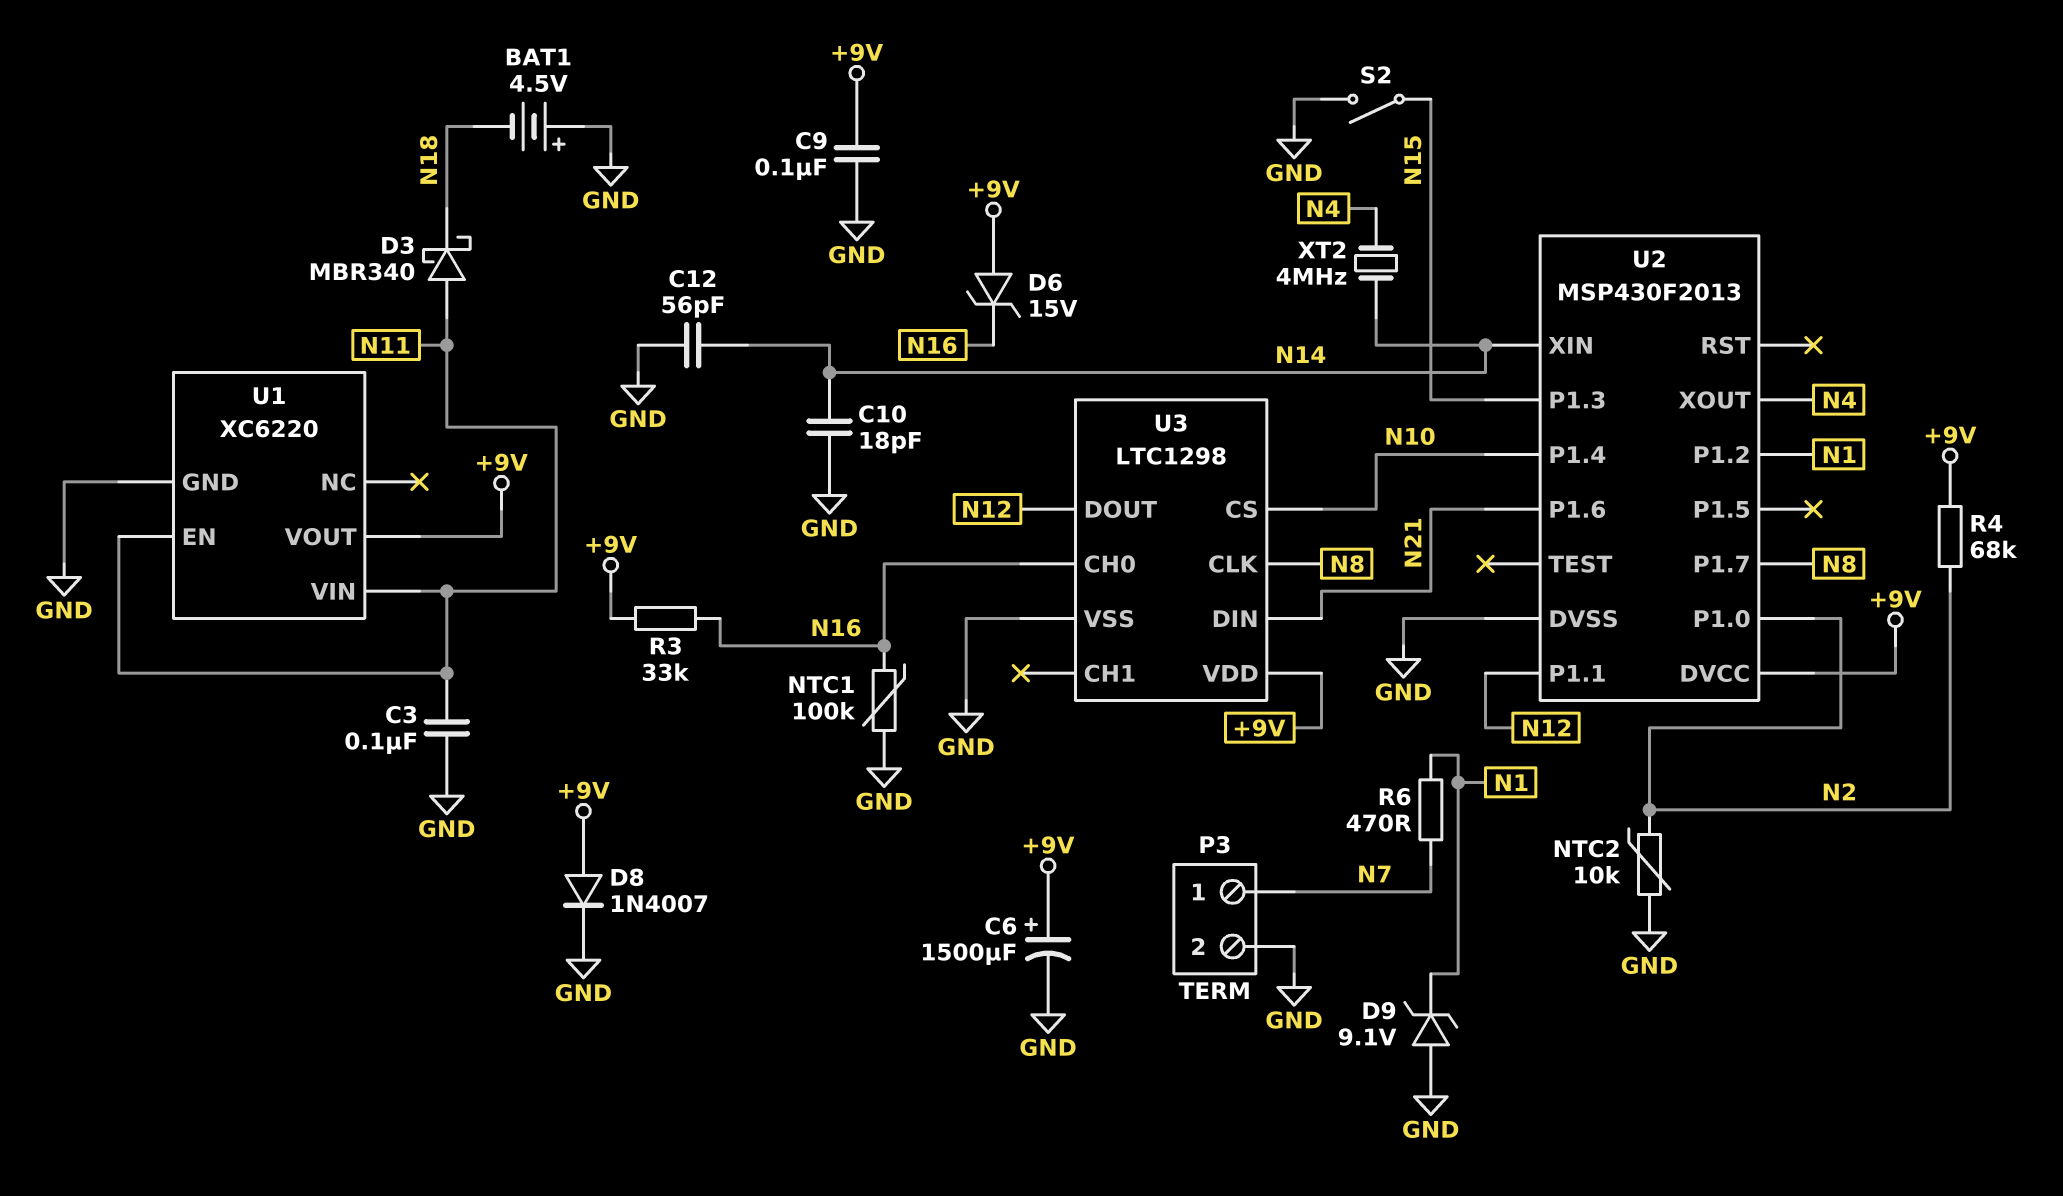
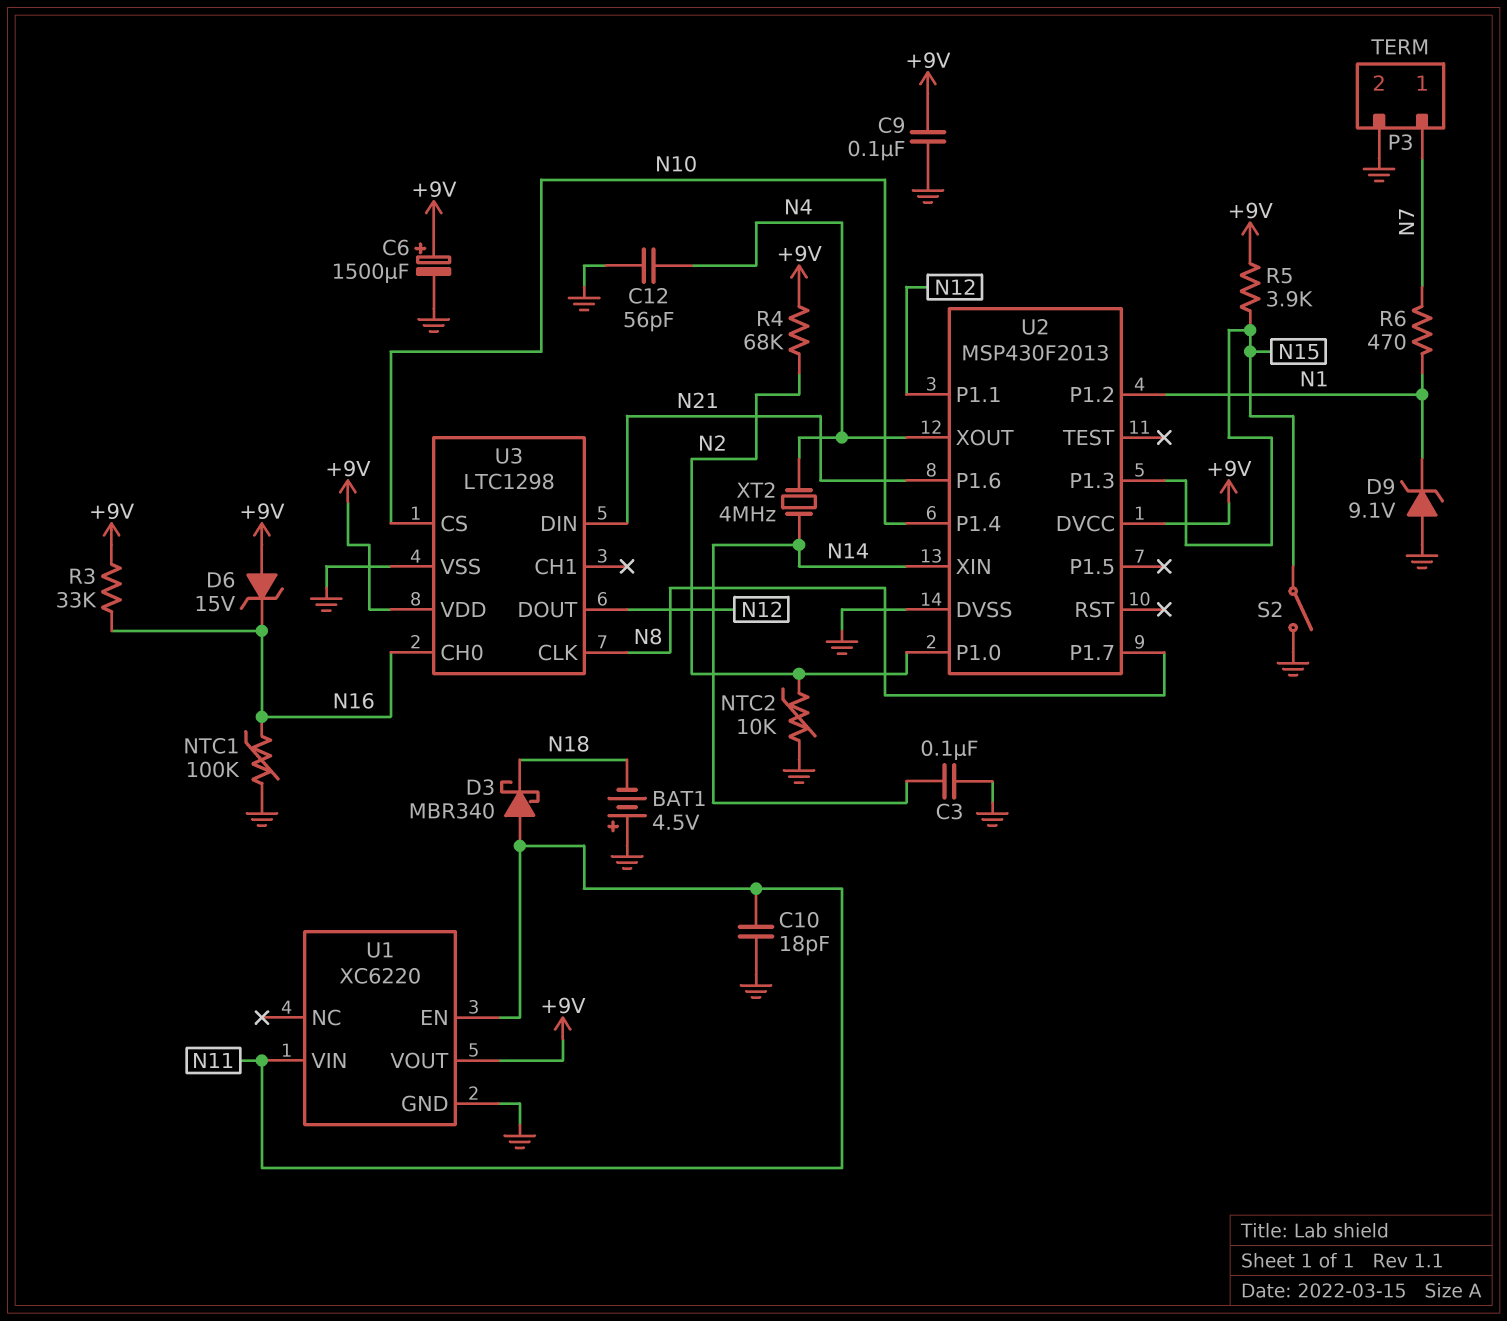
C3: 100nF (GND, N11) -> 100nF (GND, N14)
C10: 18pF (GND, N14) -> 18pF (GND, N11)
C12: 56pF (GND, N14) -> 56pF (GND, N4)
D8: diode 1N4007 (A +9V, K GND) -> none
R5: none -> 3.9k (+9V, N15)

